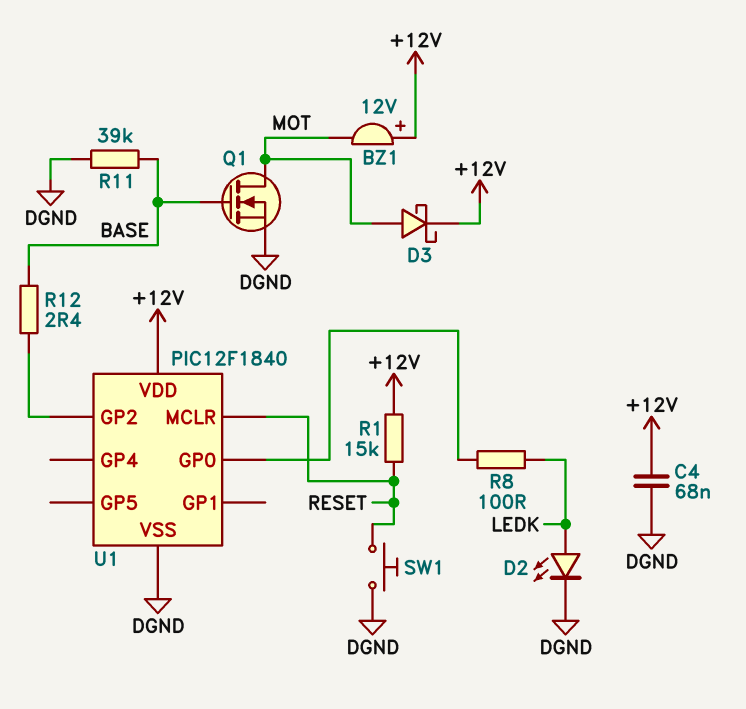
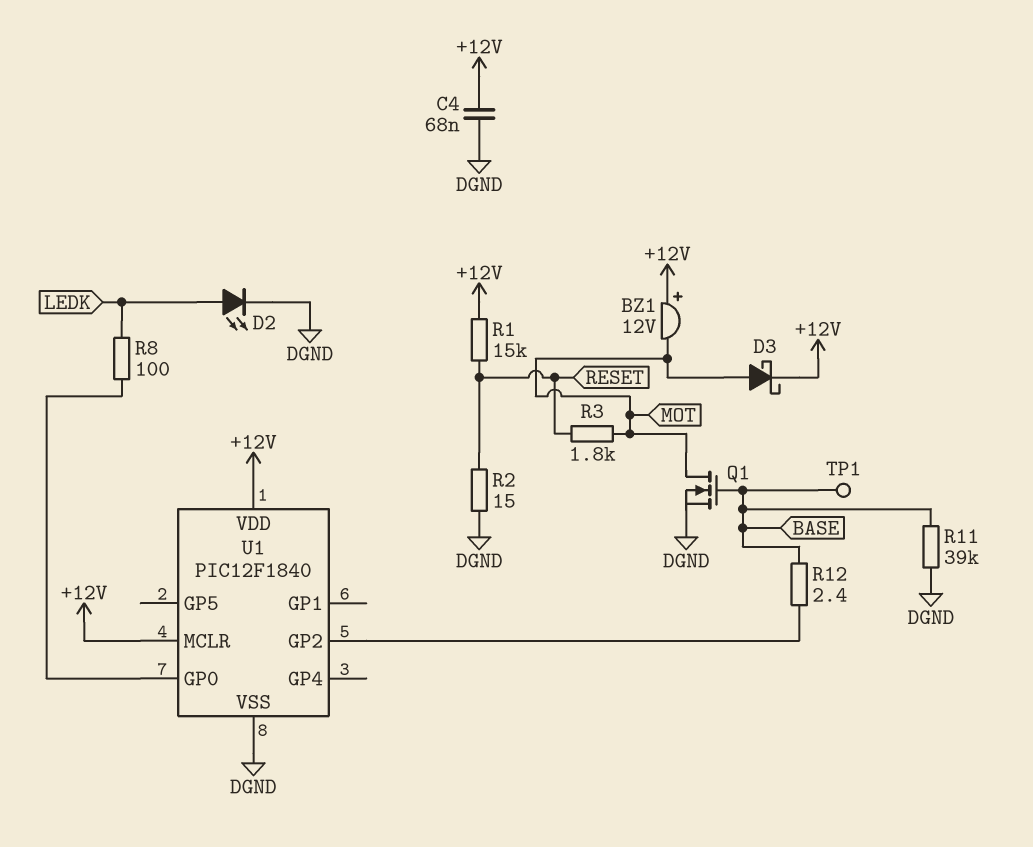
R2: none -> 15 (DGND, RESET)
R3: none -> 1.8k (MOT, RESET)
SW1: button (DGND, RESET) -> none
TP1: none -> test point (BASE)
U1 pin MCLR: RESET -> +12V

